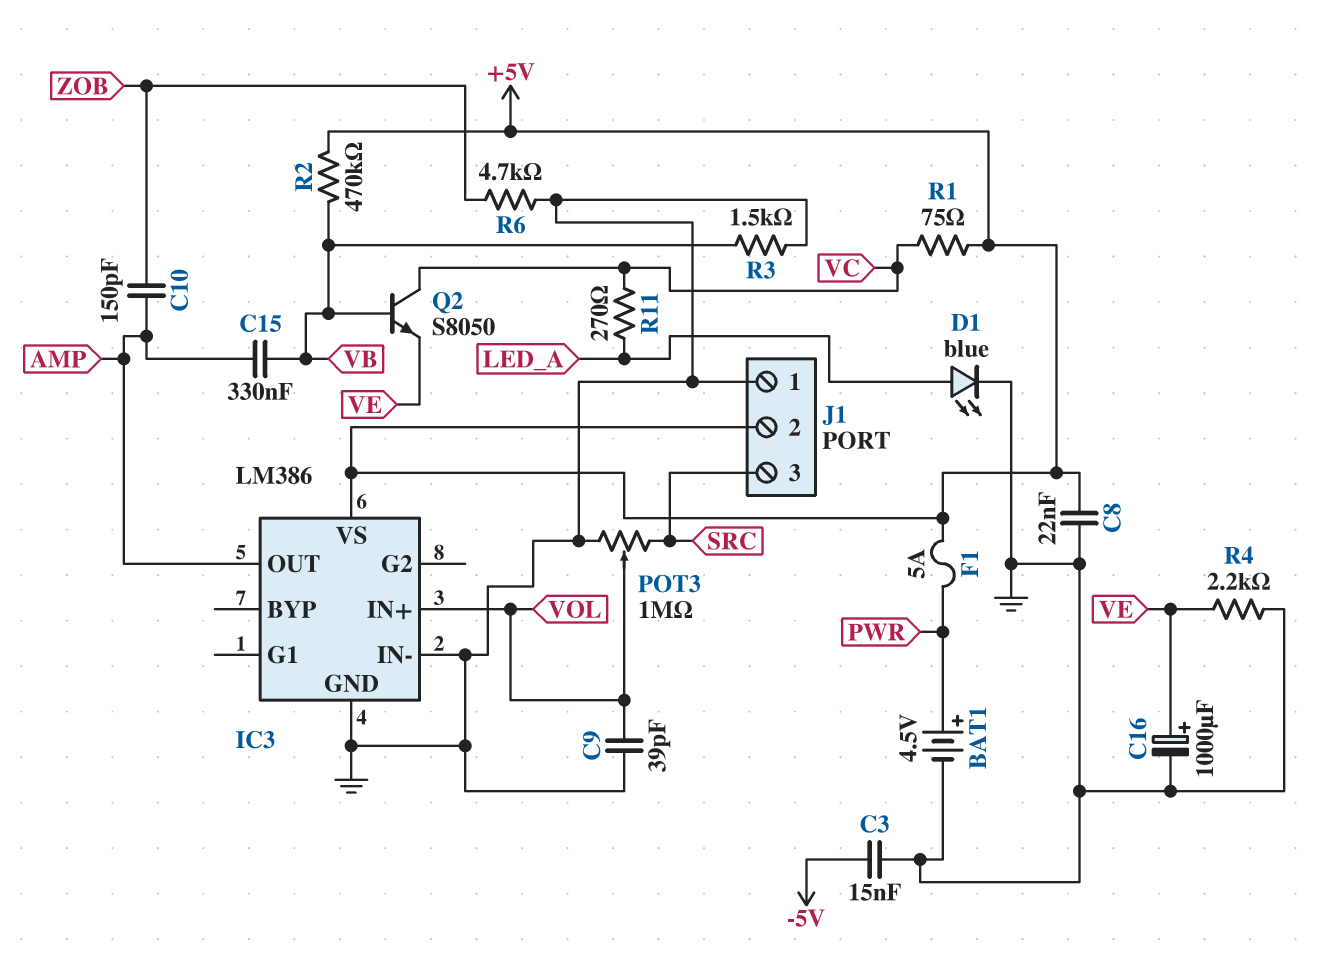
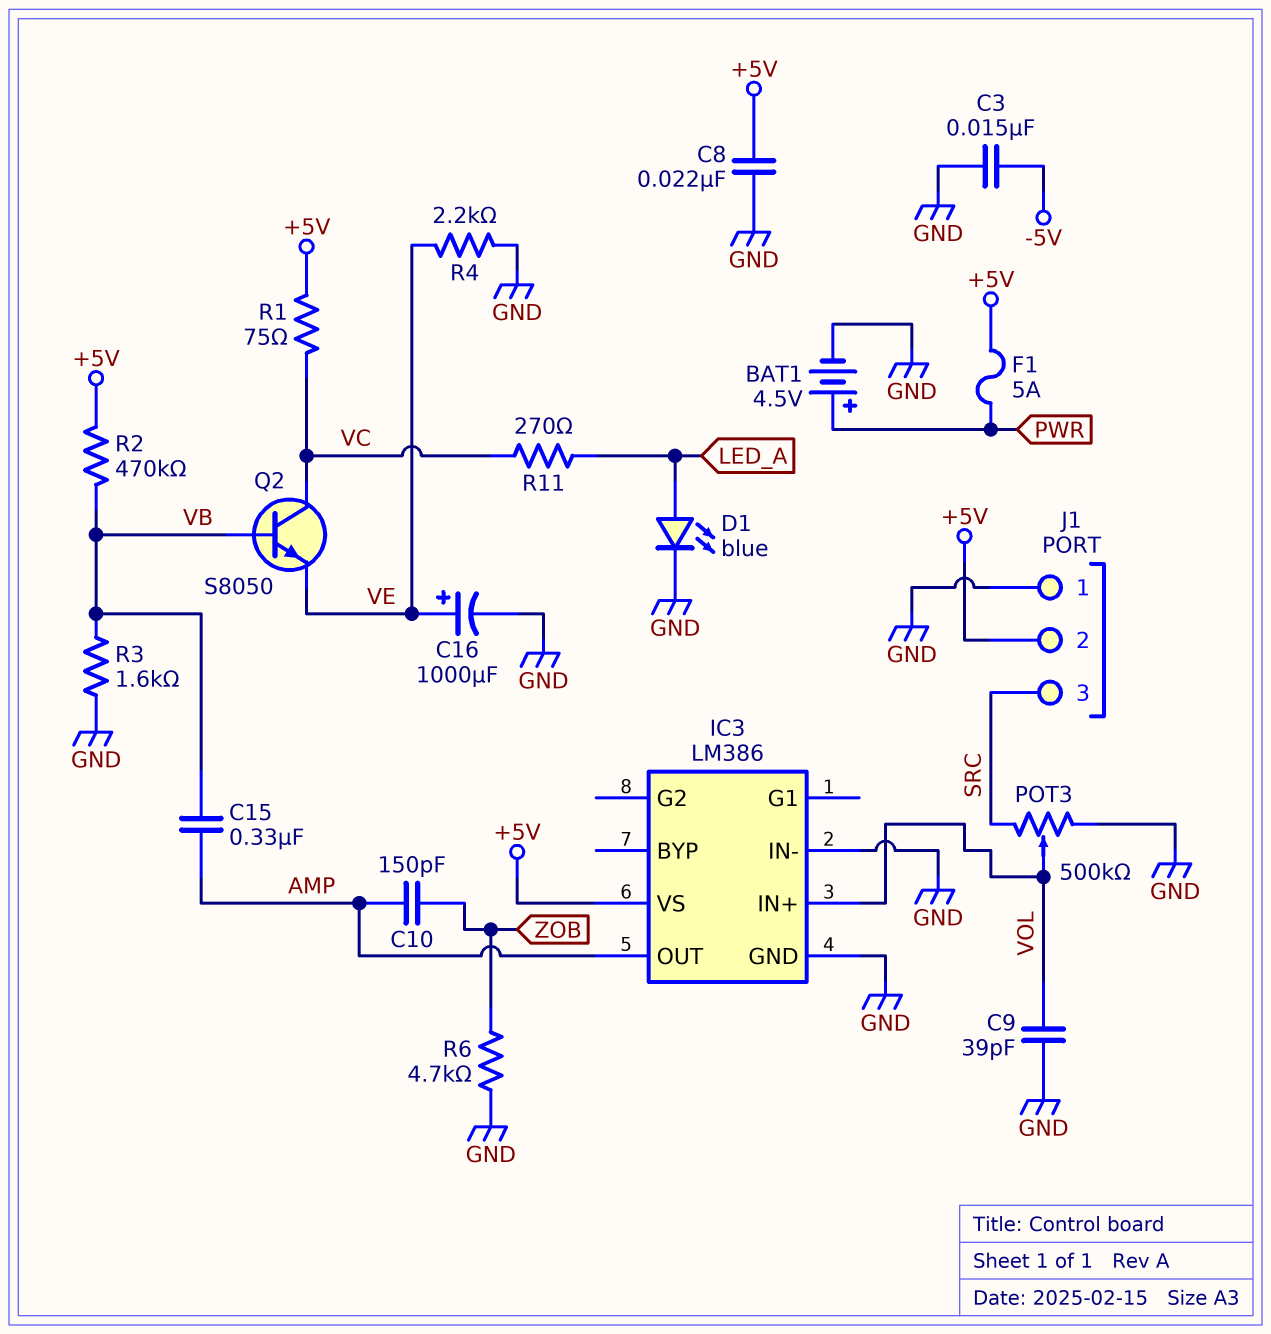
POT3: 1M (GND, SRC, wiper VOL) -> 500k (GND, SRC, wiper VOL)
R3: 1.5k (GND, VB) -> 1.6k (GND, VB)

